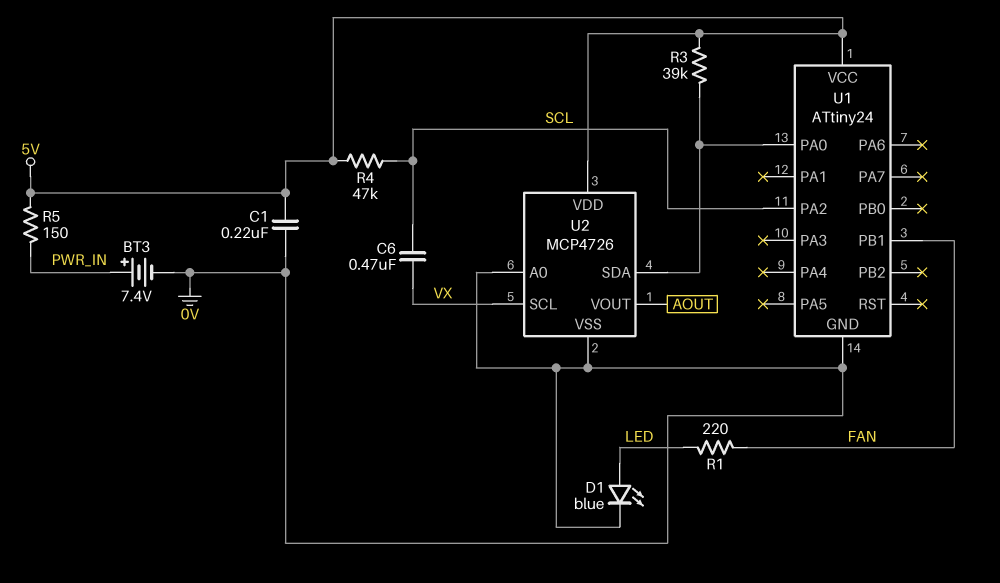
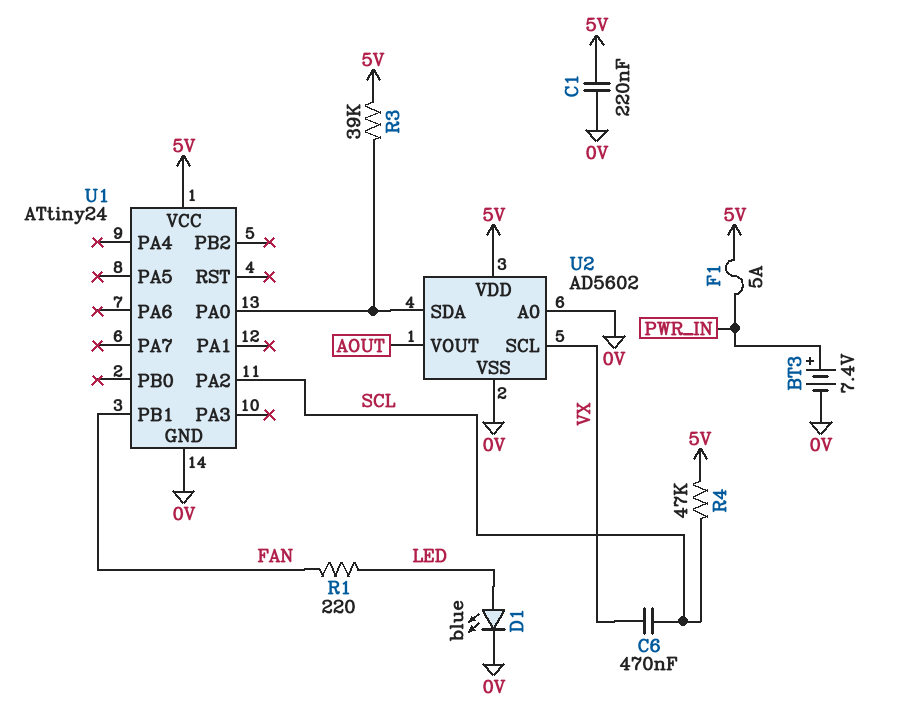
F1: none -> 5A (5V, PWR_IN)
R5: 150 (5V, PWR_IN) -> none
U2: MCP4726 -> AD5602

